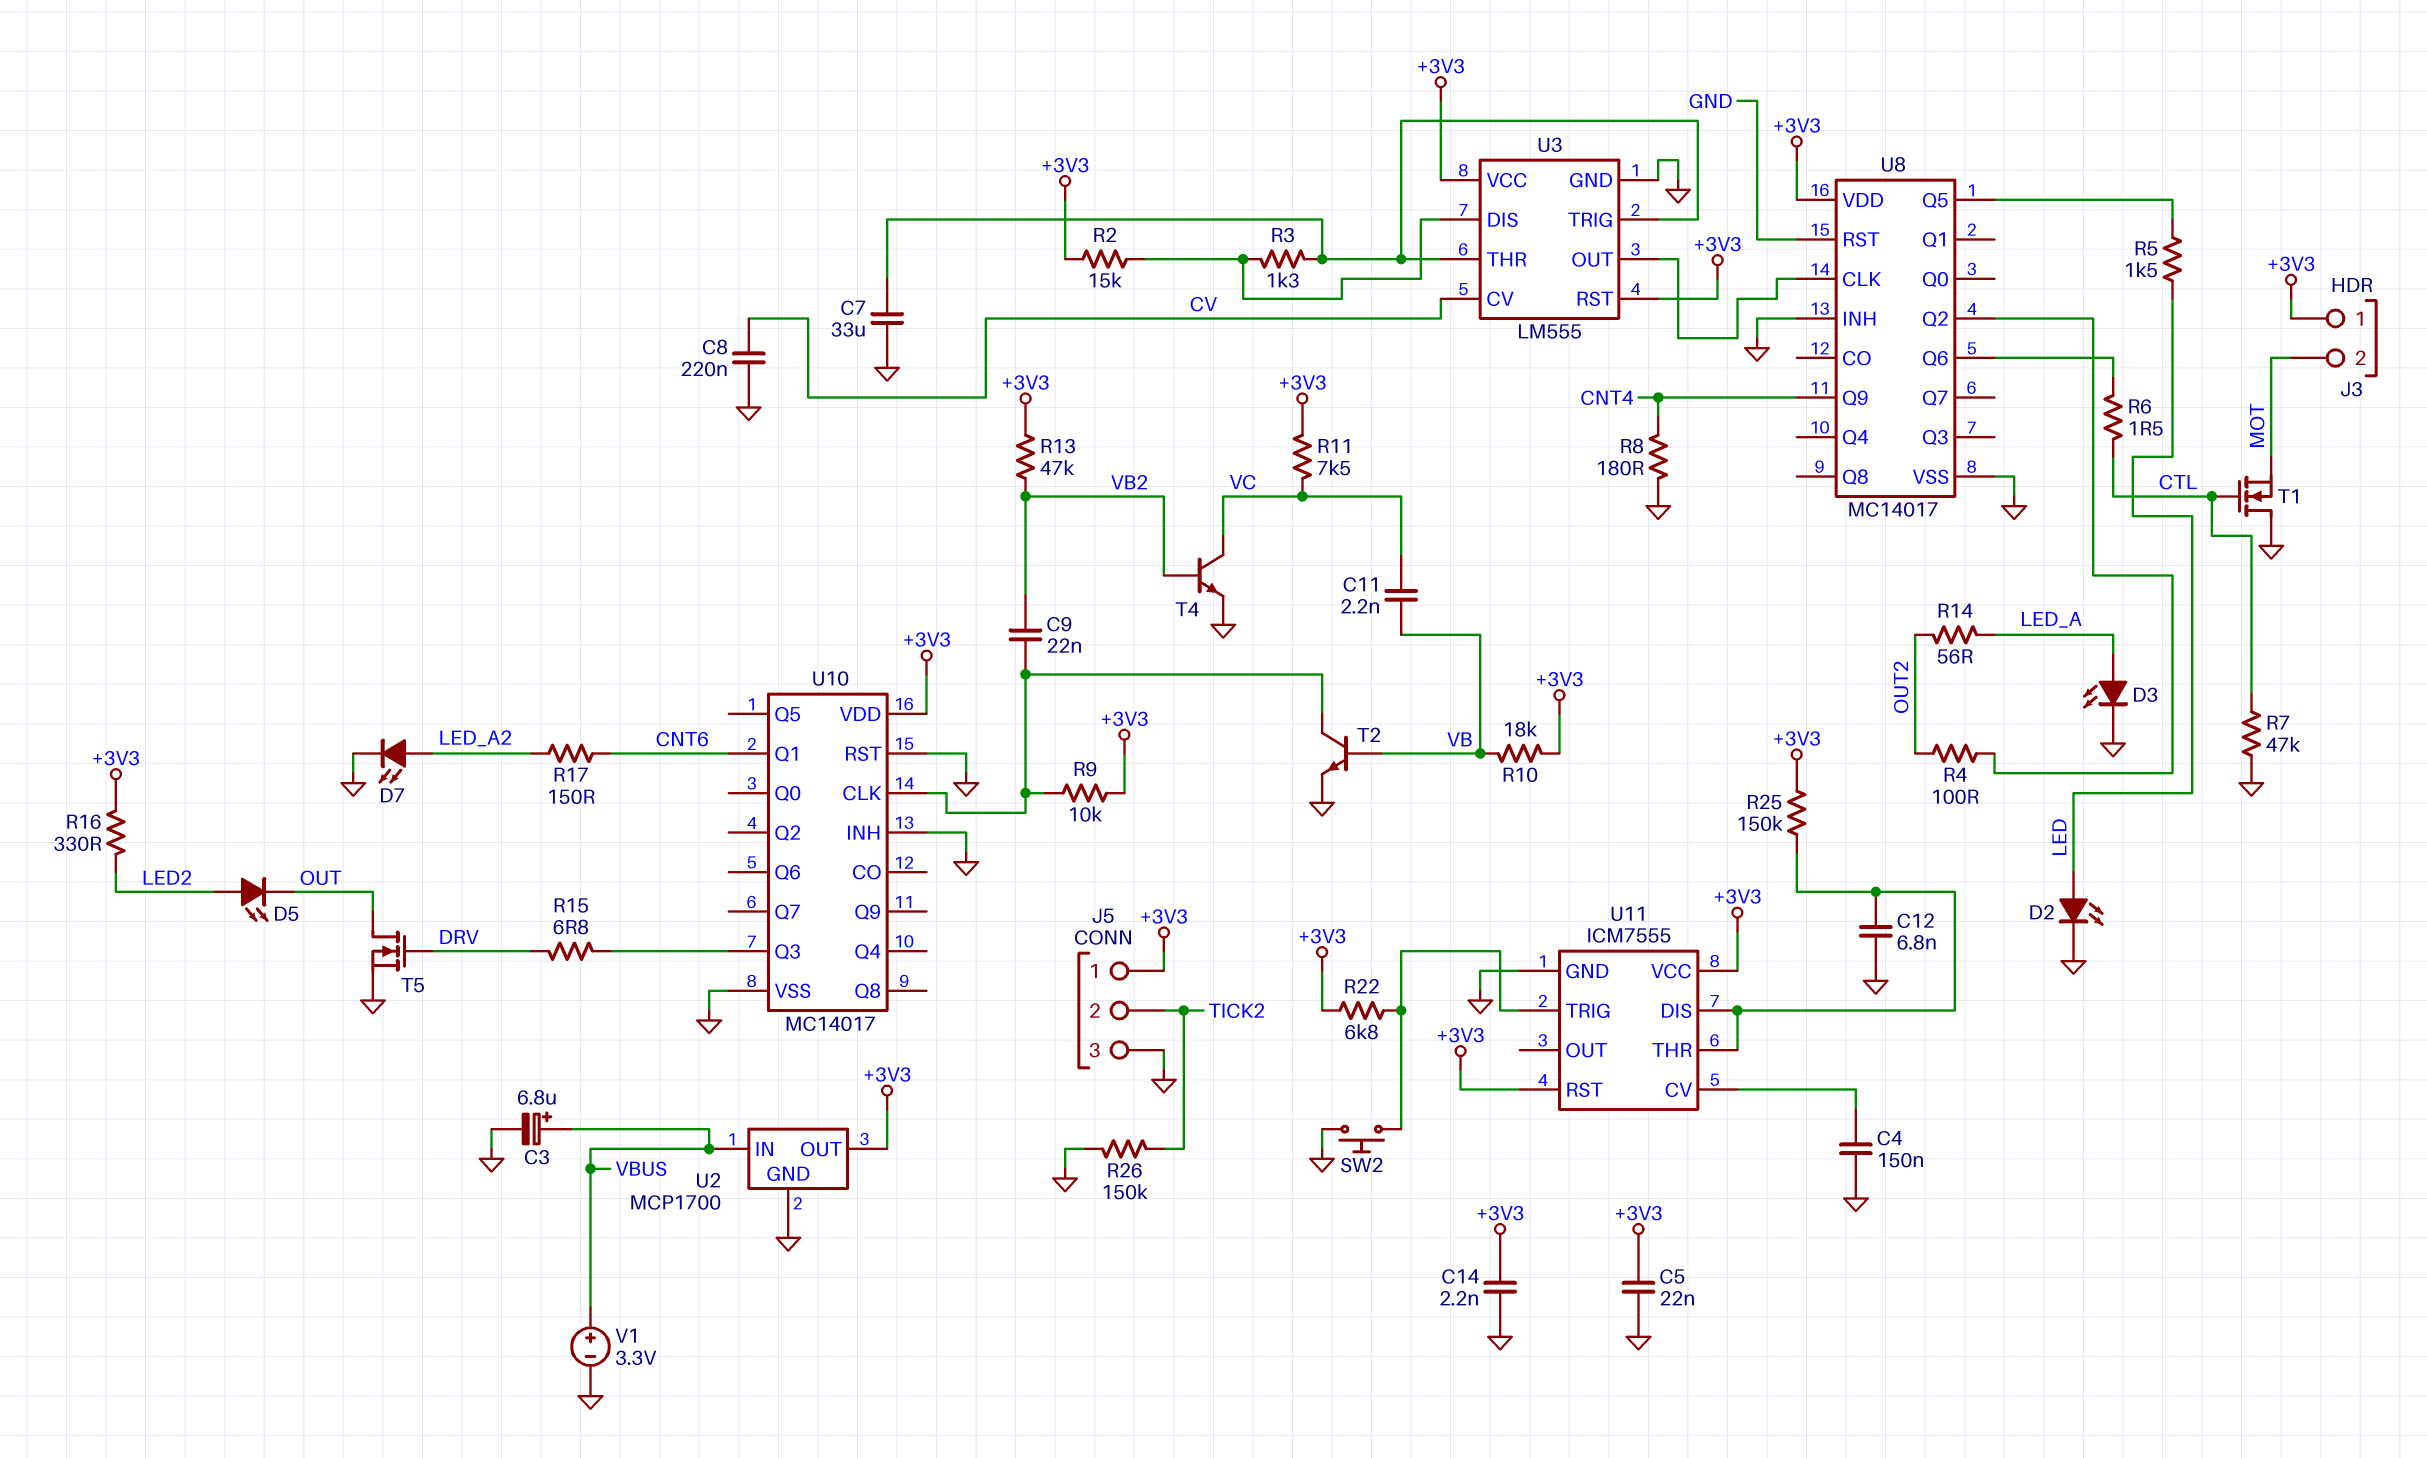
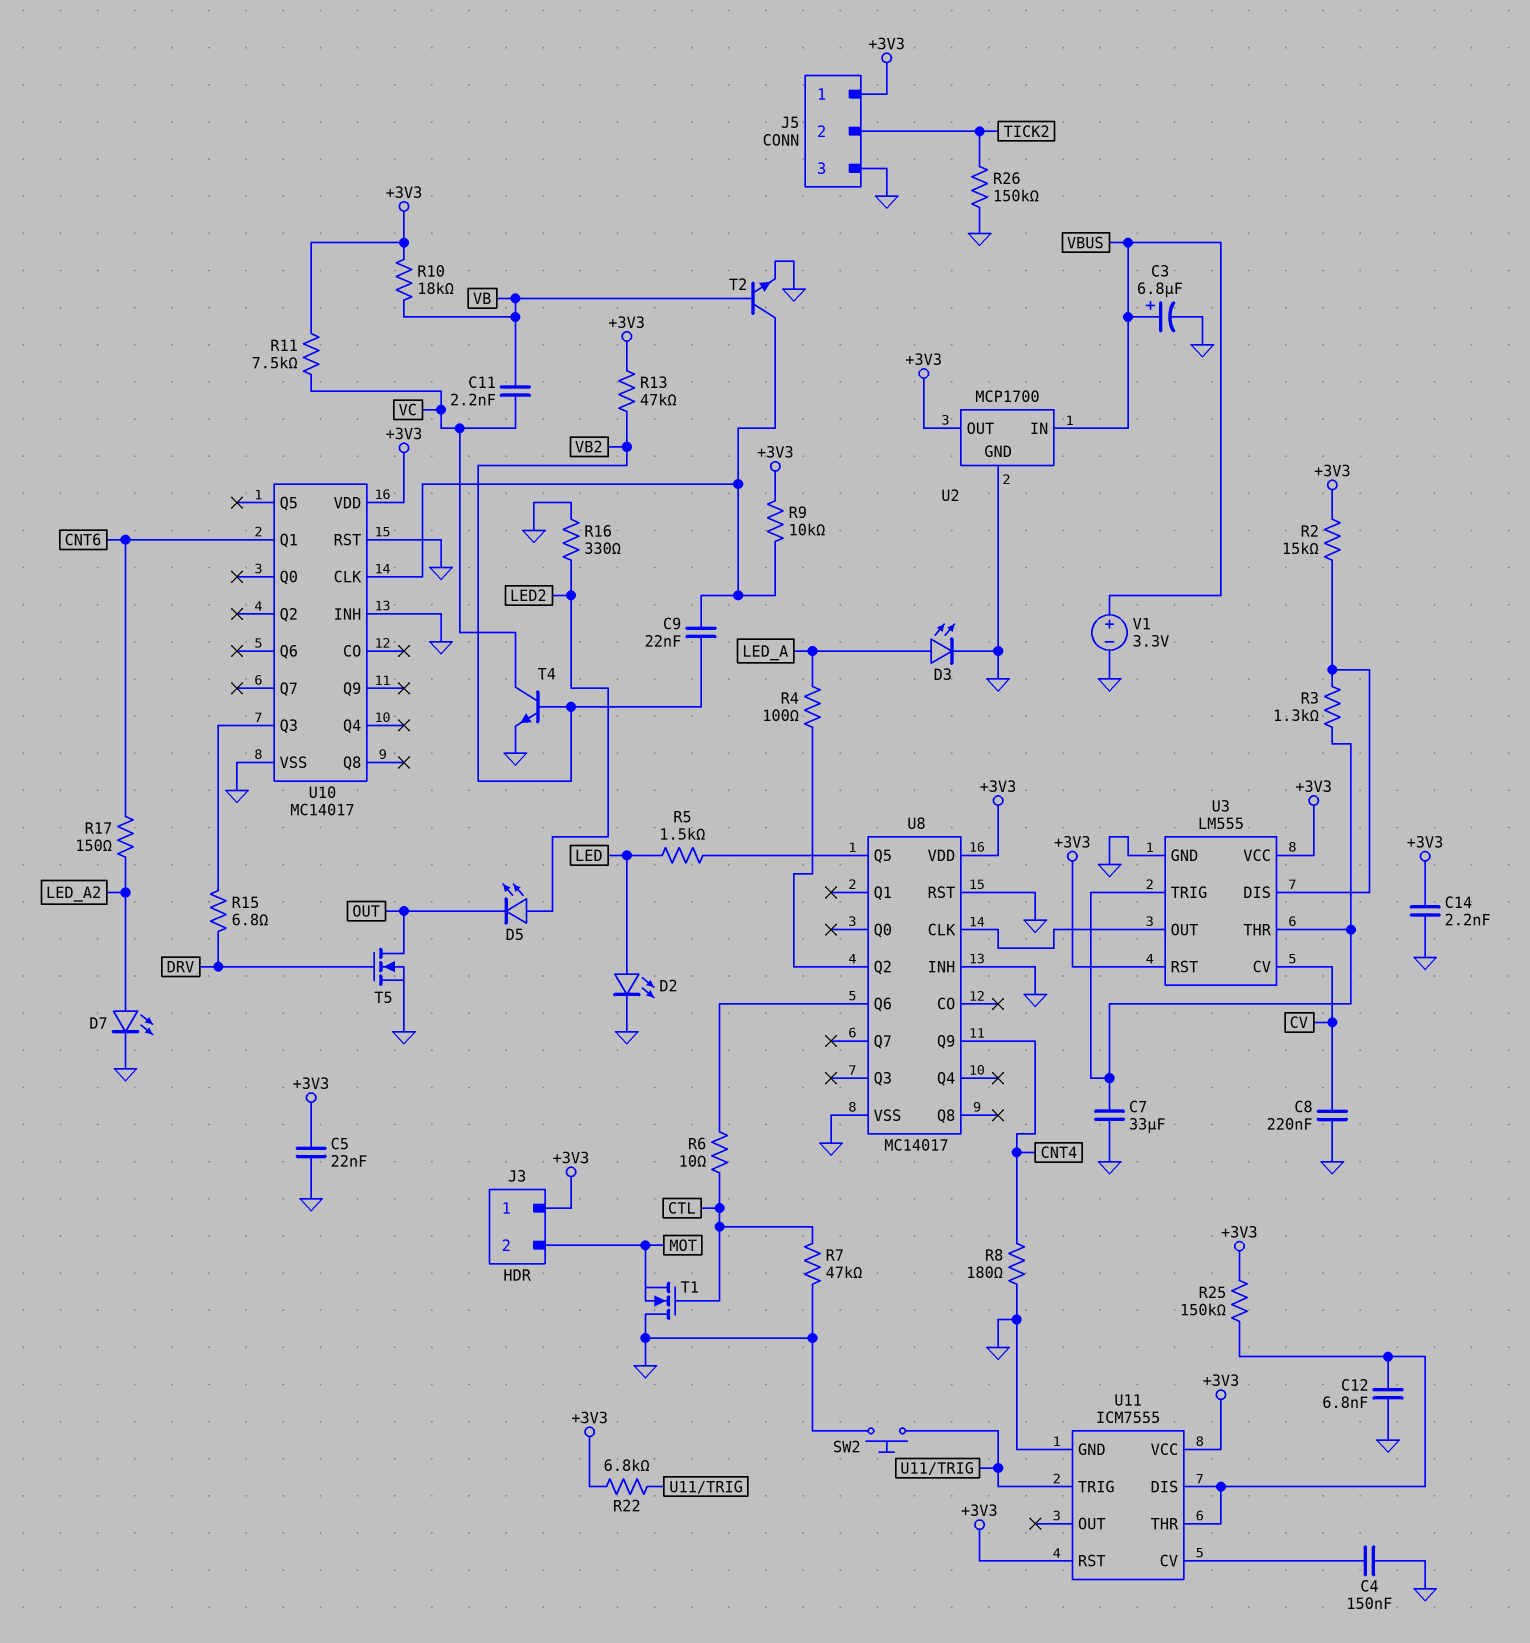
R4: 100 (OUT2, U8/Q2) -> 100 (LED_A, U8/Q2)
R6: 1.5 (CTL, U8/Q6) -> 10 (CTL, U8/Q6)
R14: 56 (LED_A, OUT2) -> none
R16: 330 (+3V3, LED2) -> 330 (GND, LED2)

